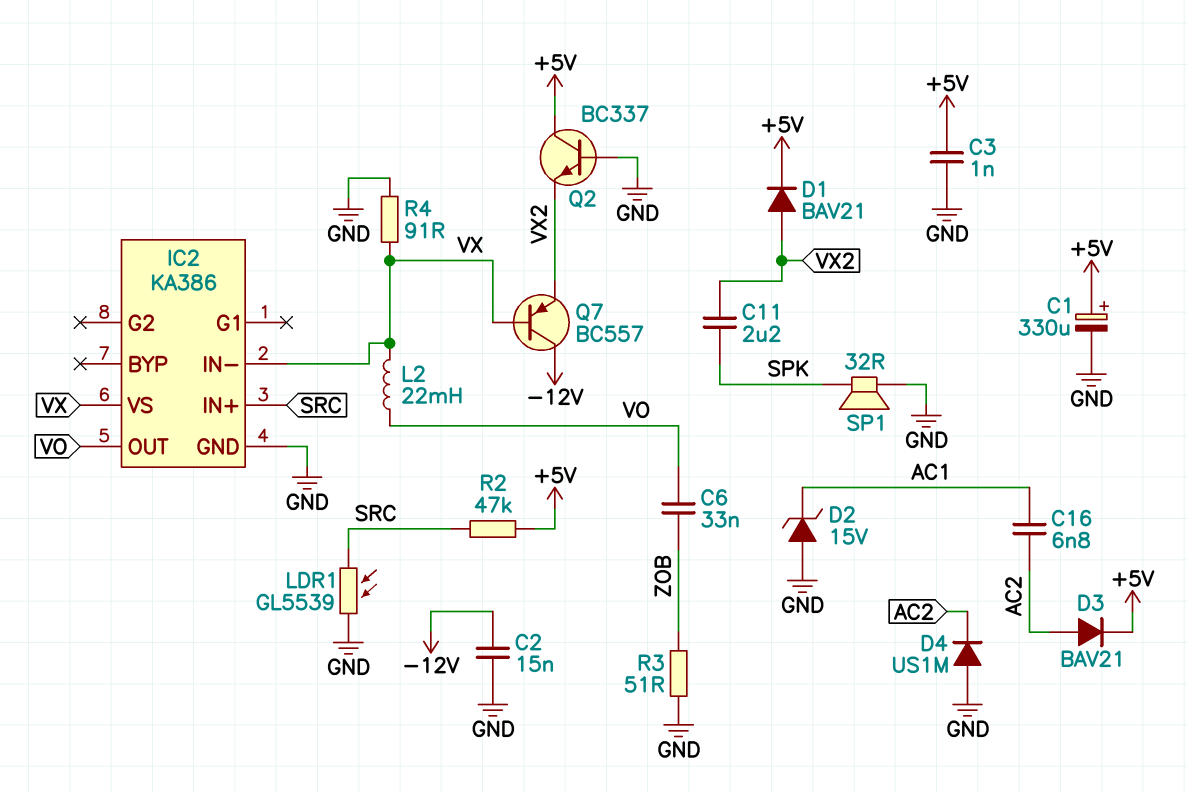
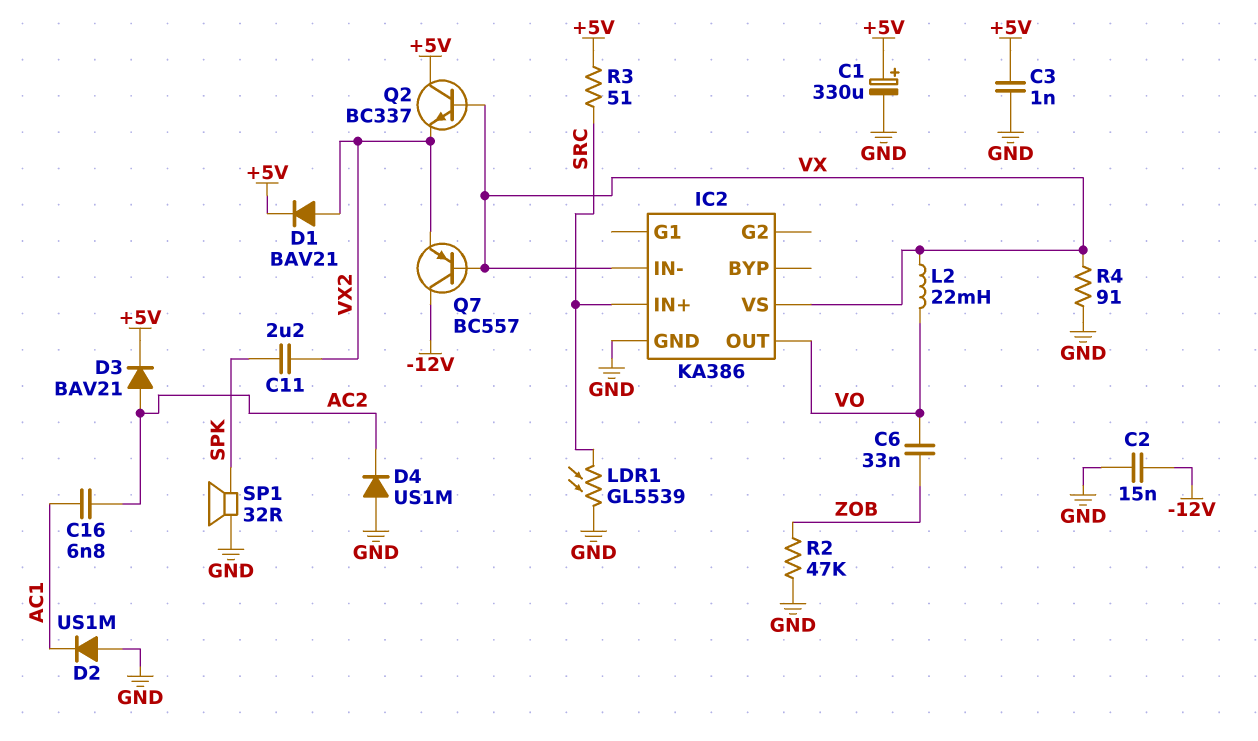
D2: zener 15V (A GND, K AC1) -> diode US1M (A GND, K AC1)
Q2: NPN BC337 (B GND, C +5V, E VX2) -> NPN BC337 (B VX, C +5V, E VX2)
R2: 47k (+5V, SRC) -> 47k (GND, ZOB)
R3: 51 (GND, ZOB) -> 51 (+5V, SRC)

